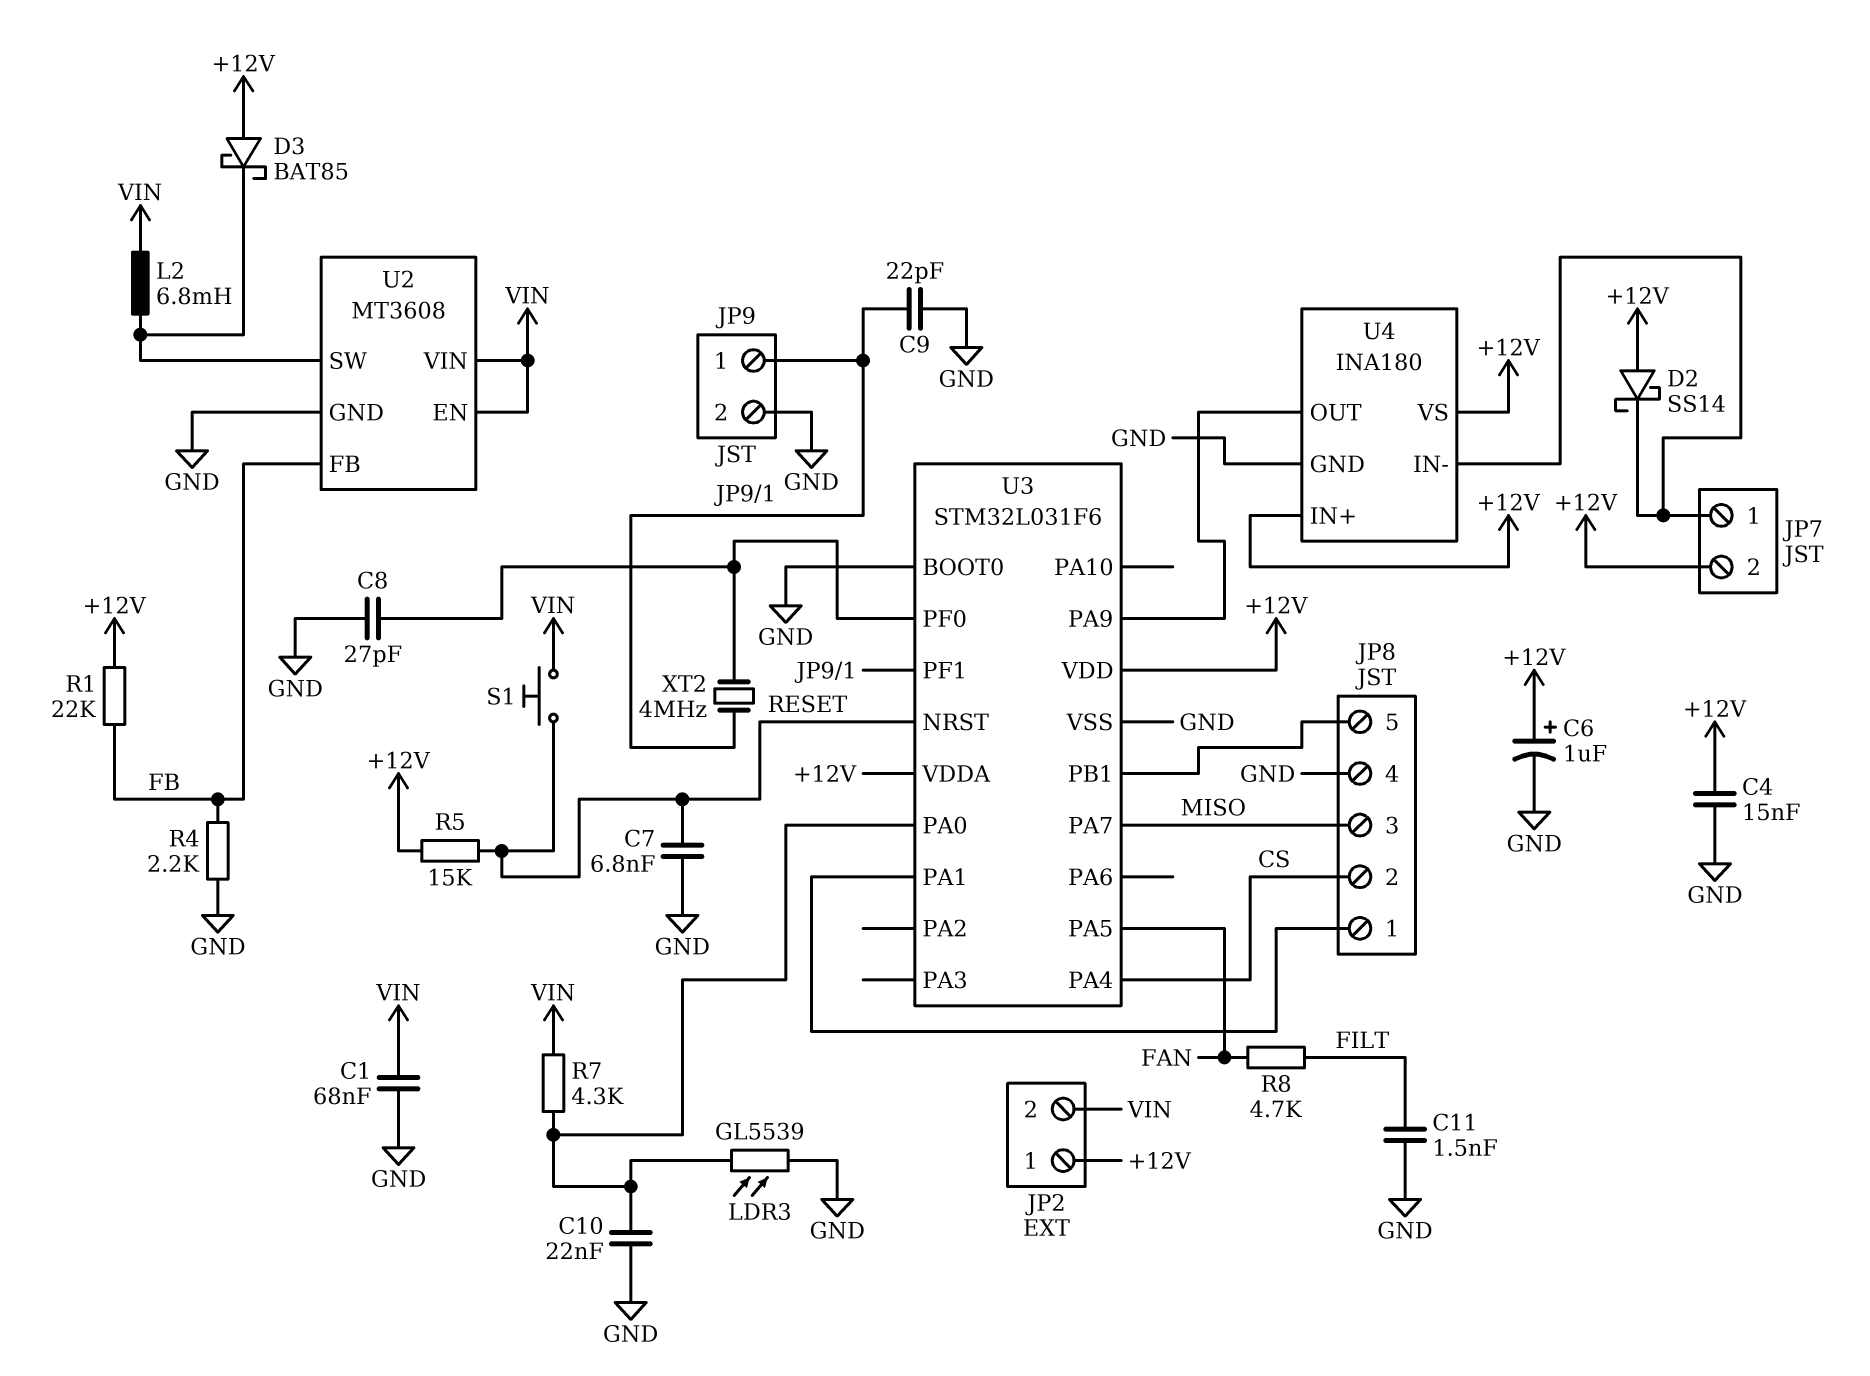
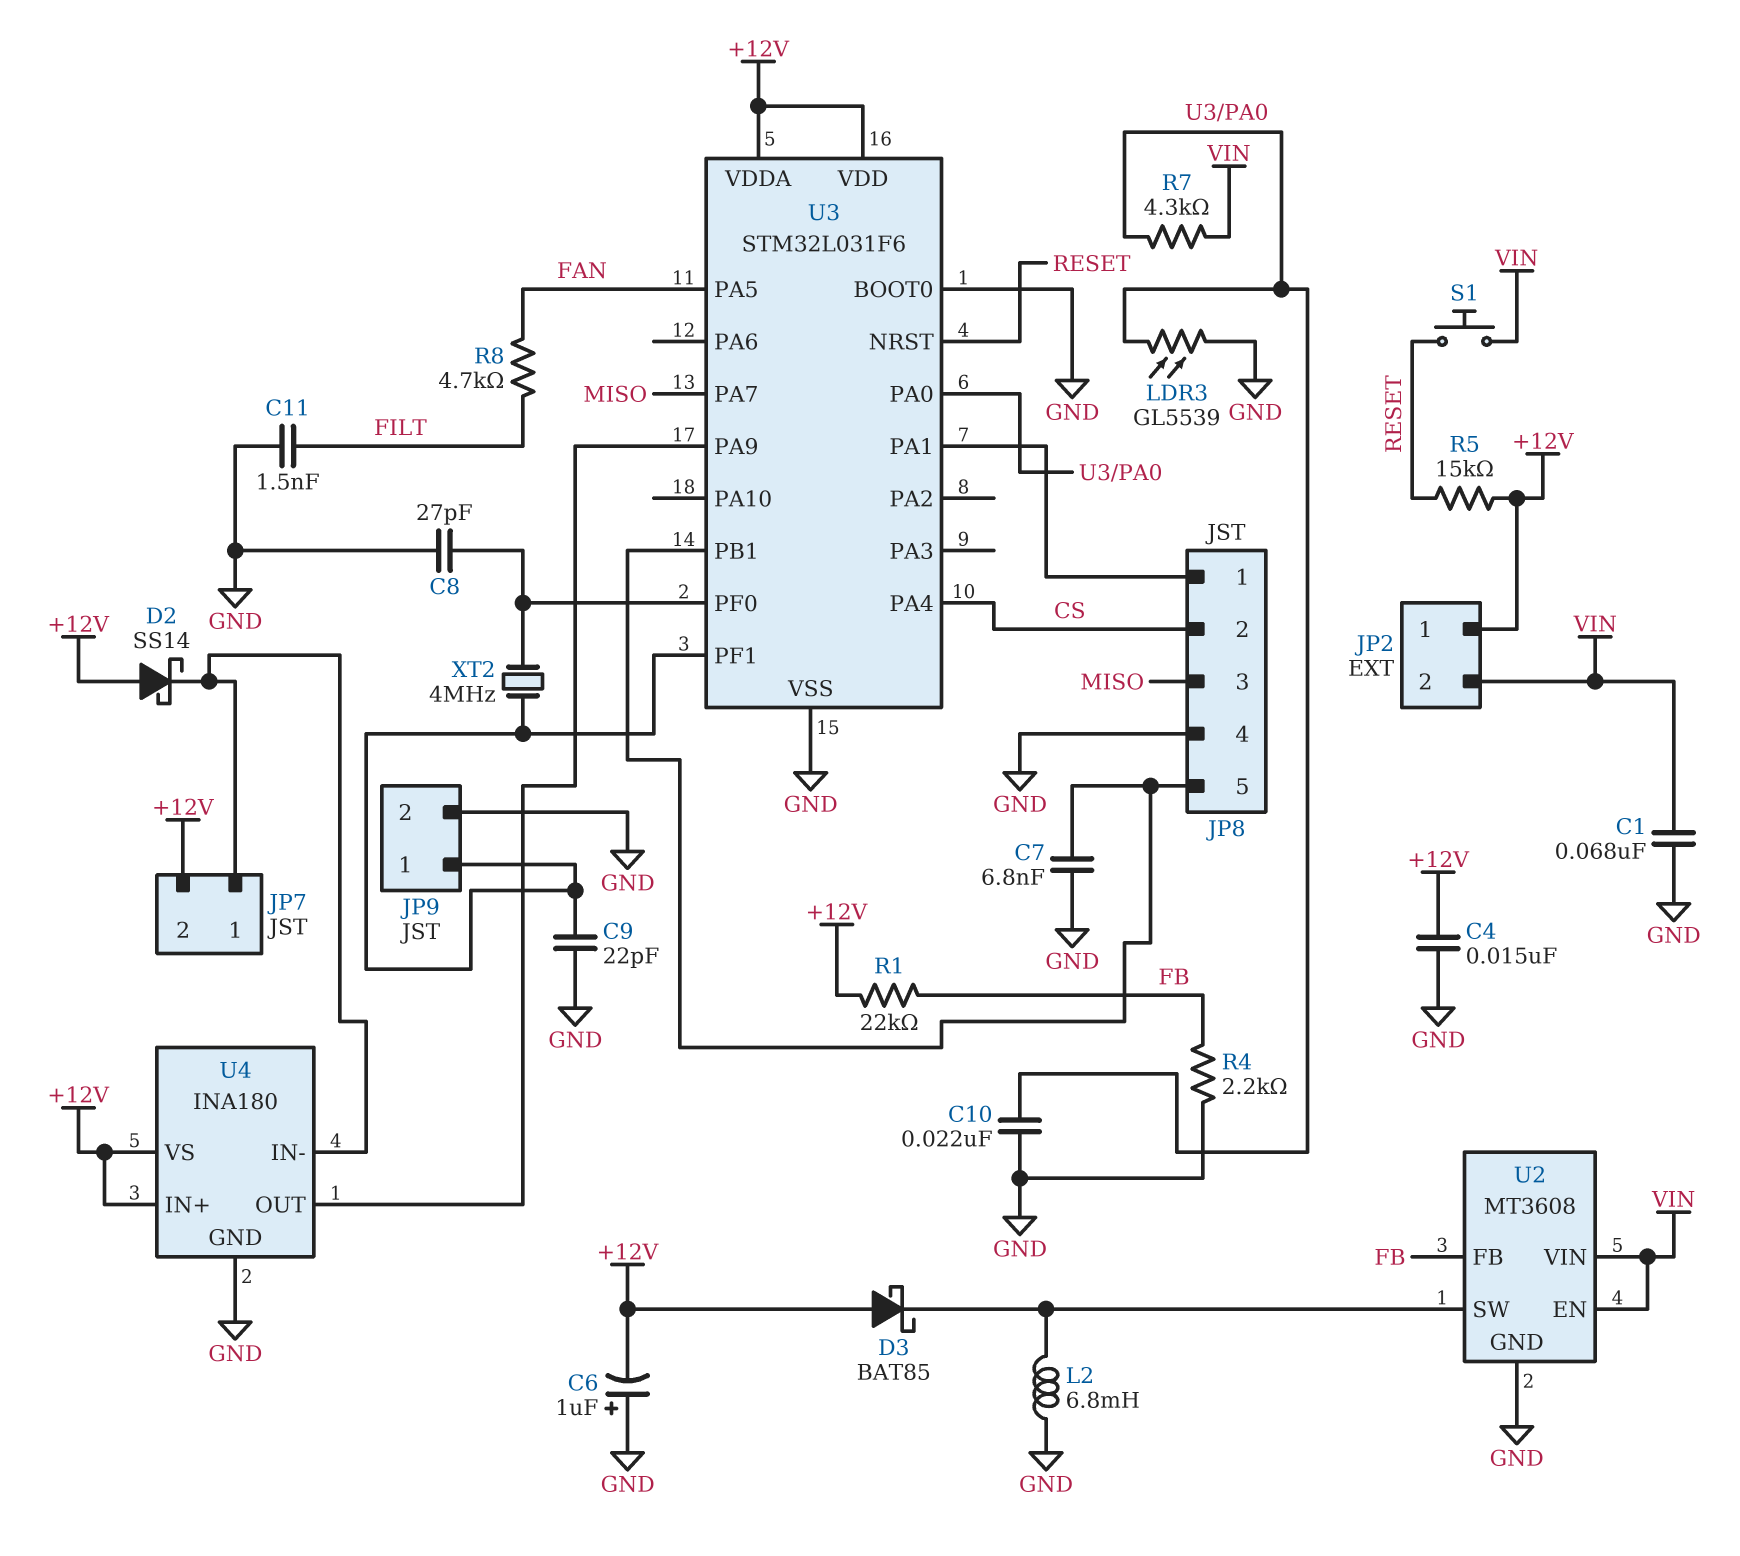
C6: 1uF (plus +12V, minus GND) -> 1uF (plus GND, minus +12V)
C7: 6.8nF (GND, RESET) -> 6.8nF (GND, JP8/5)
L2: 6.8mH (U2/SW, VIN) -> 6.8mH (GND, U2/SW)

